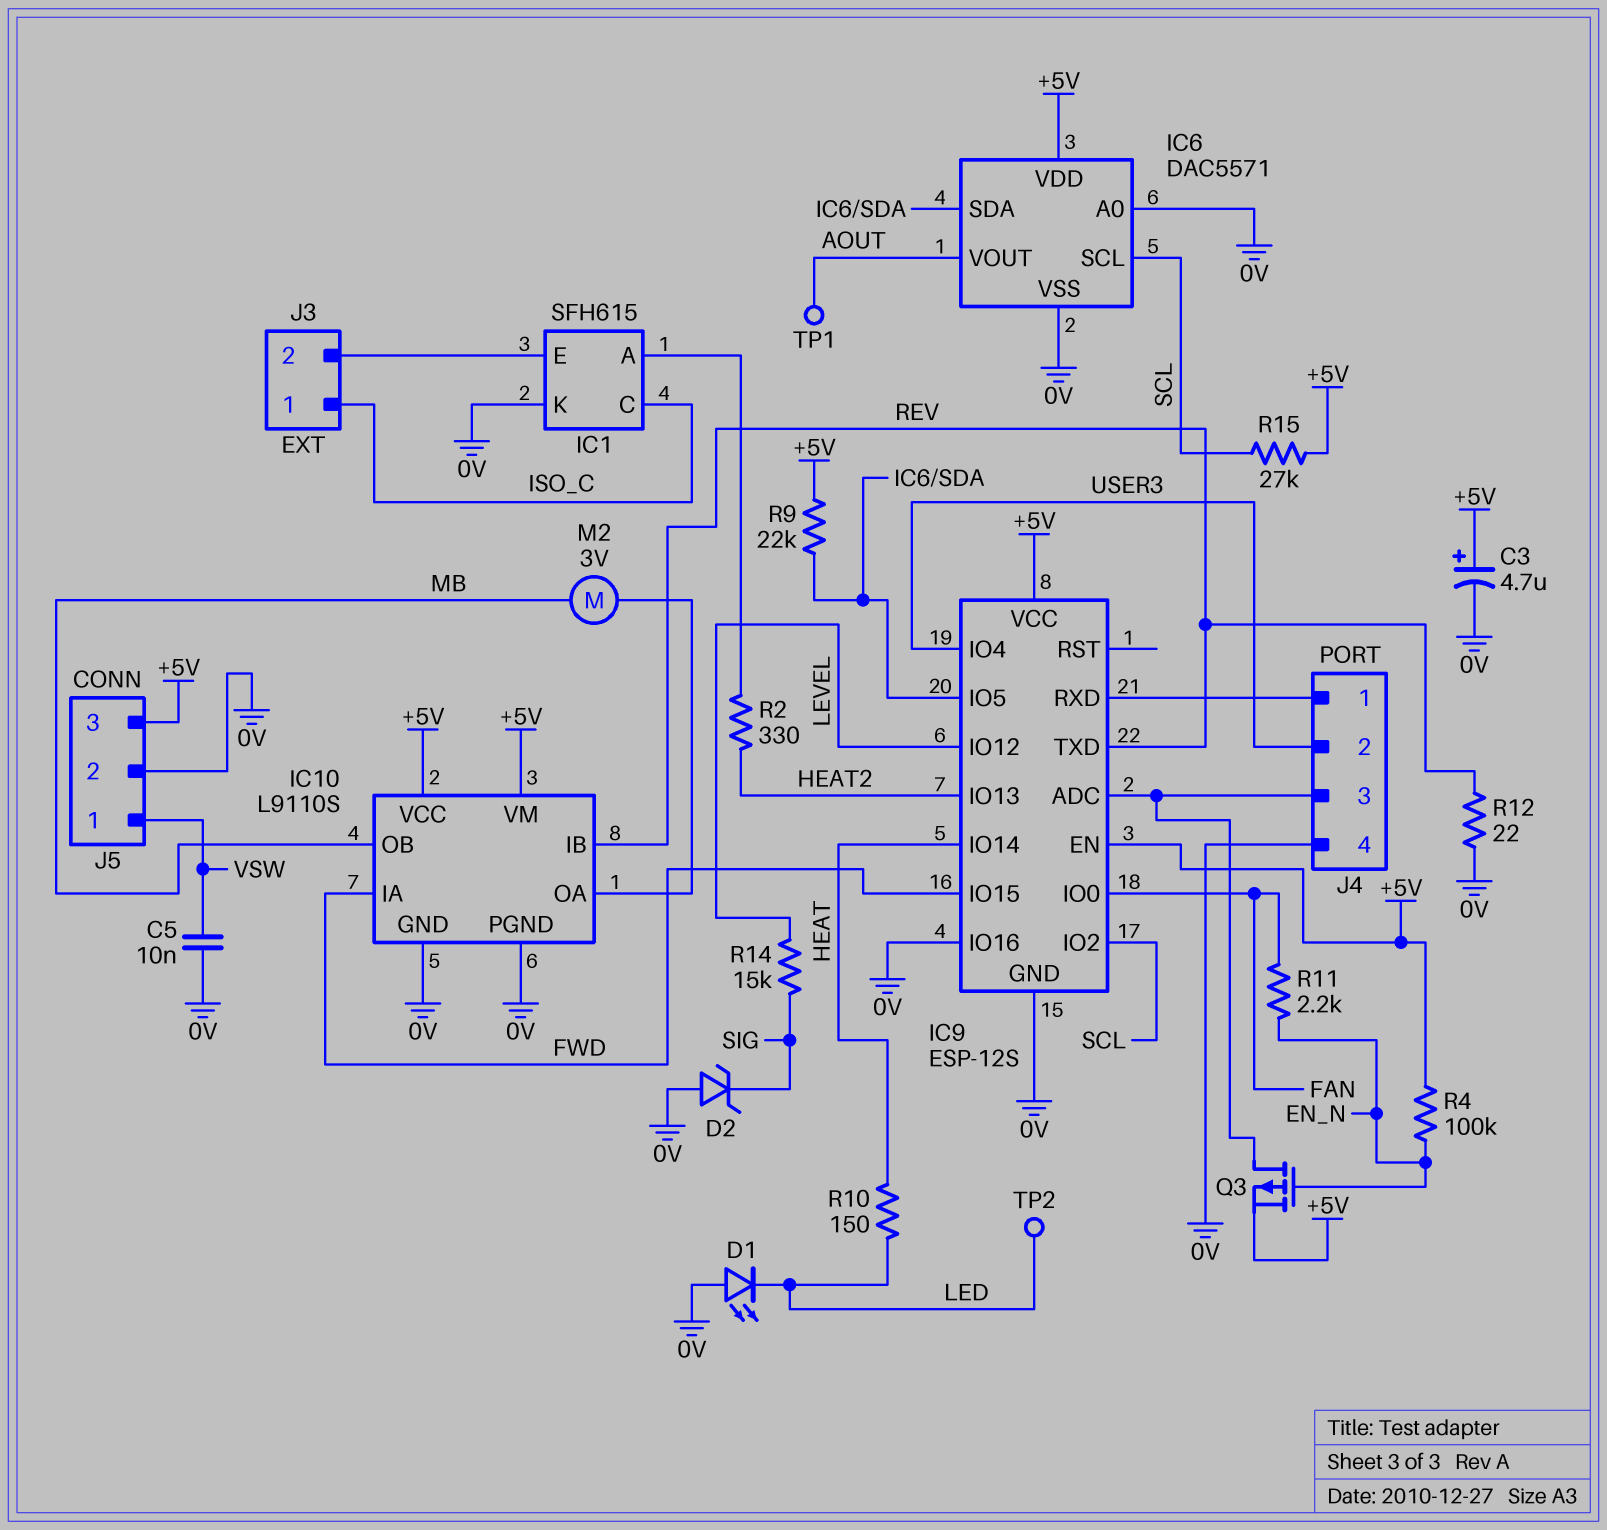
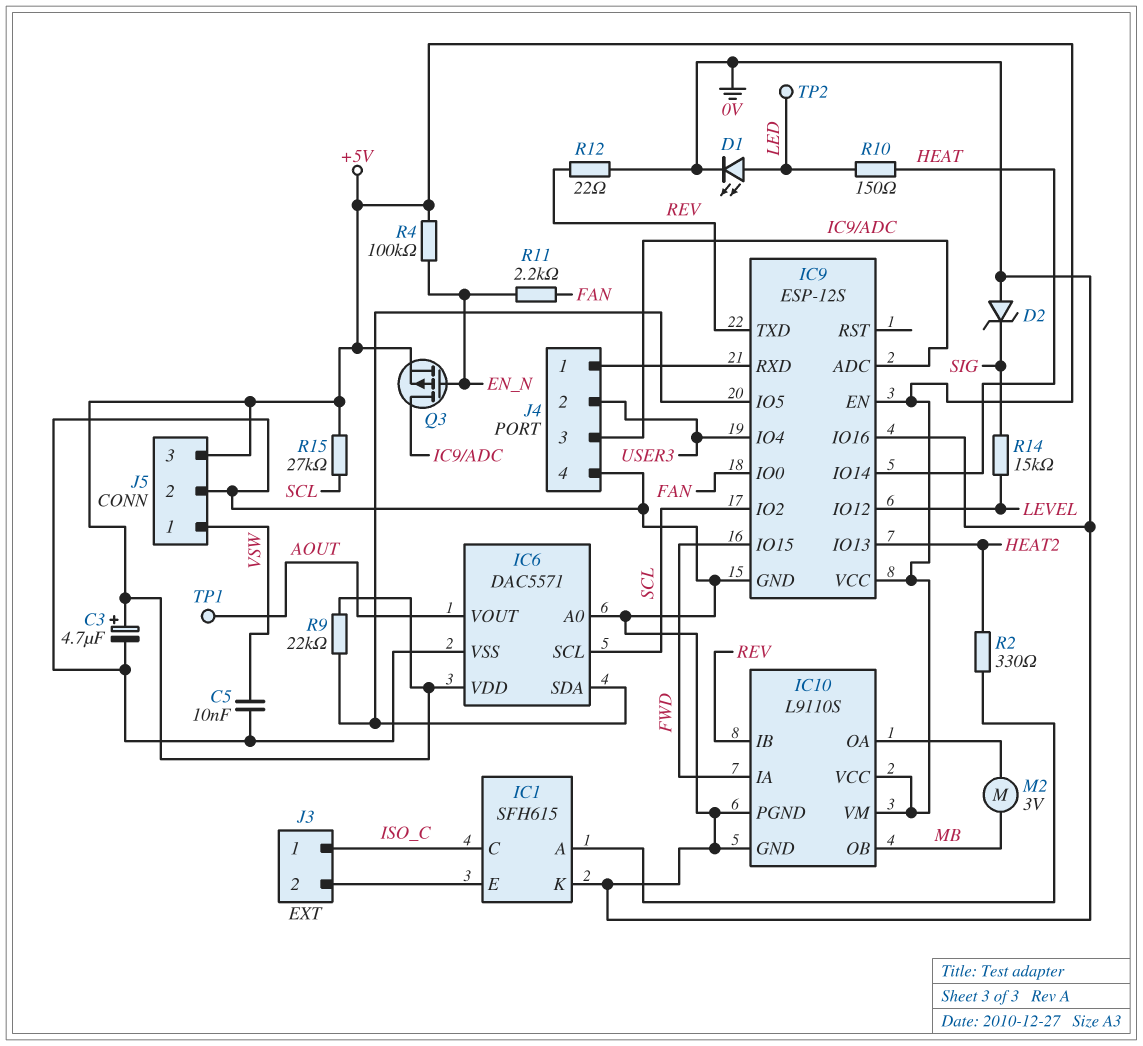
D1: LED (A 0V, K LED) -> LED (A LED, K 0V)

